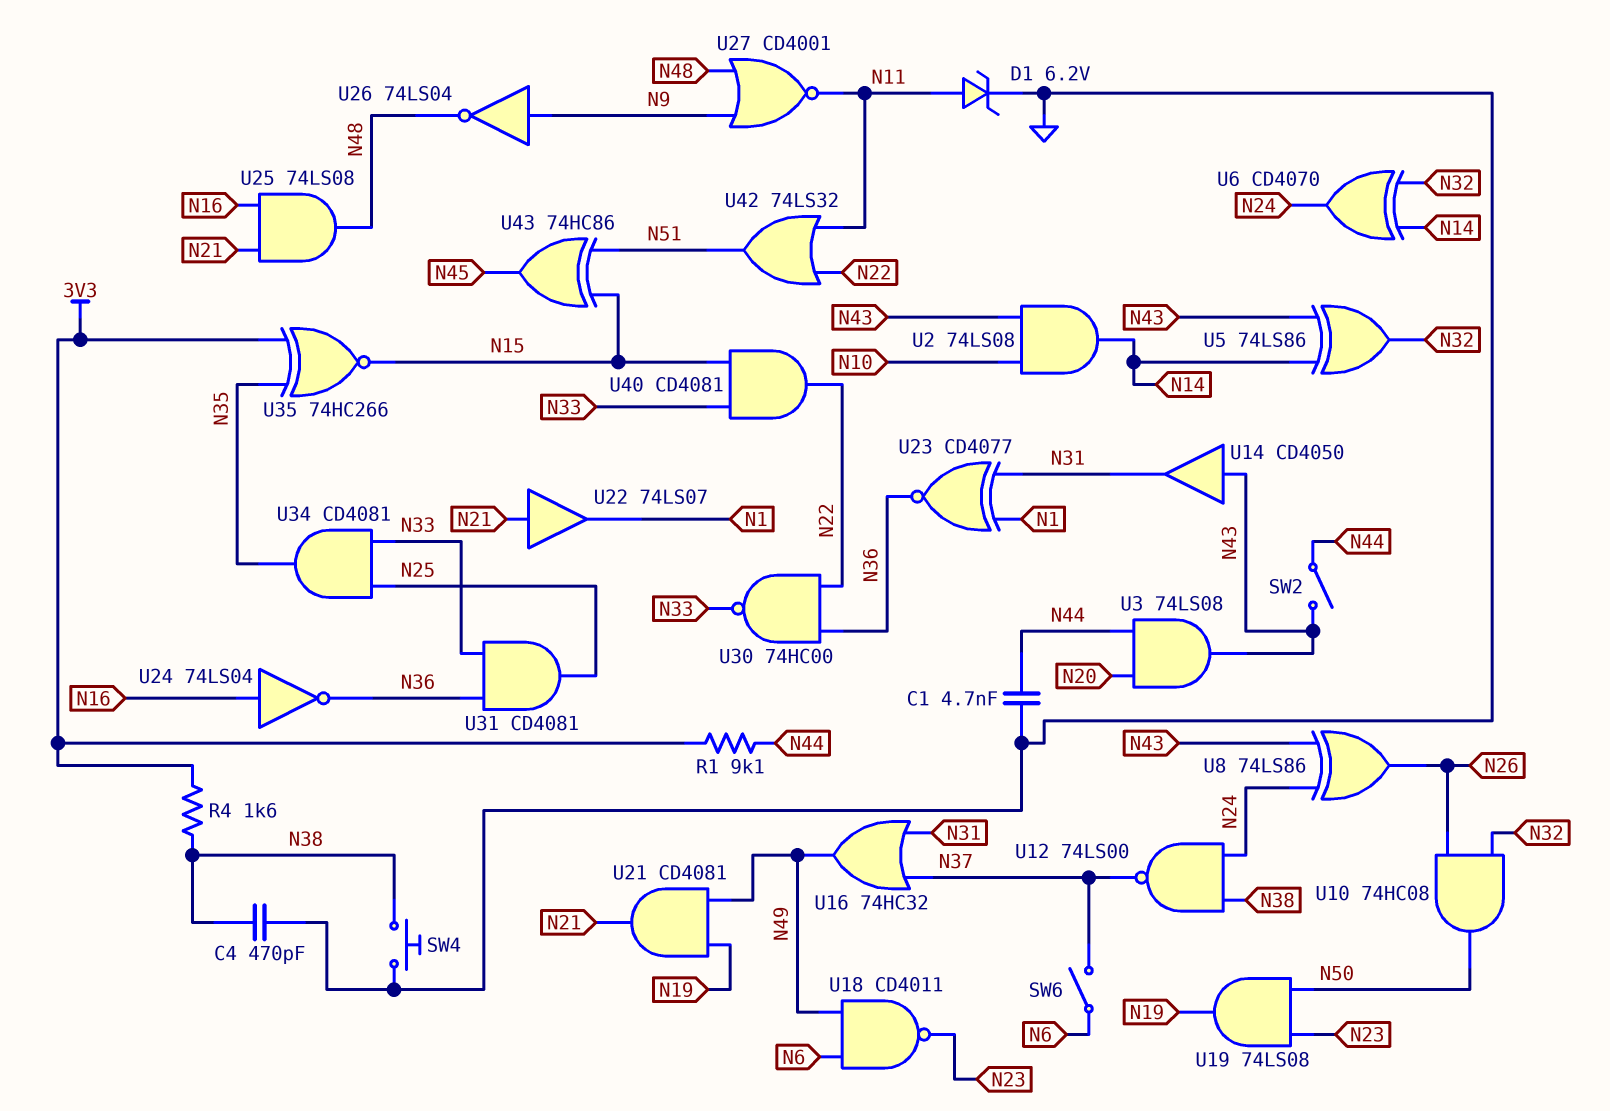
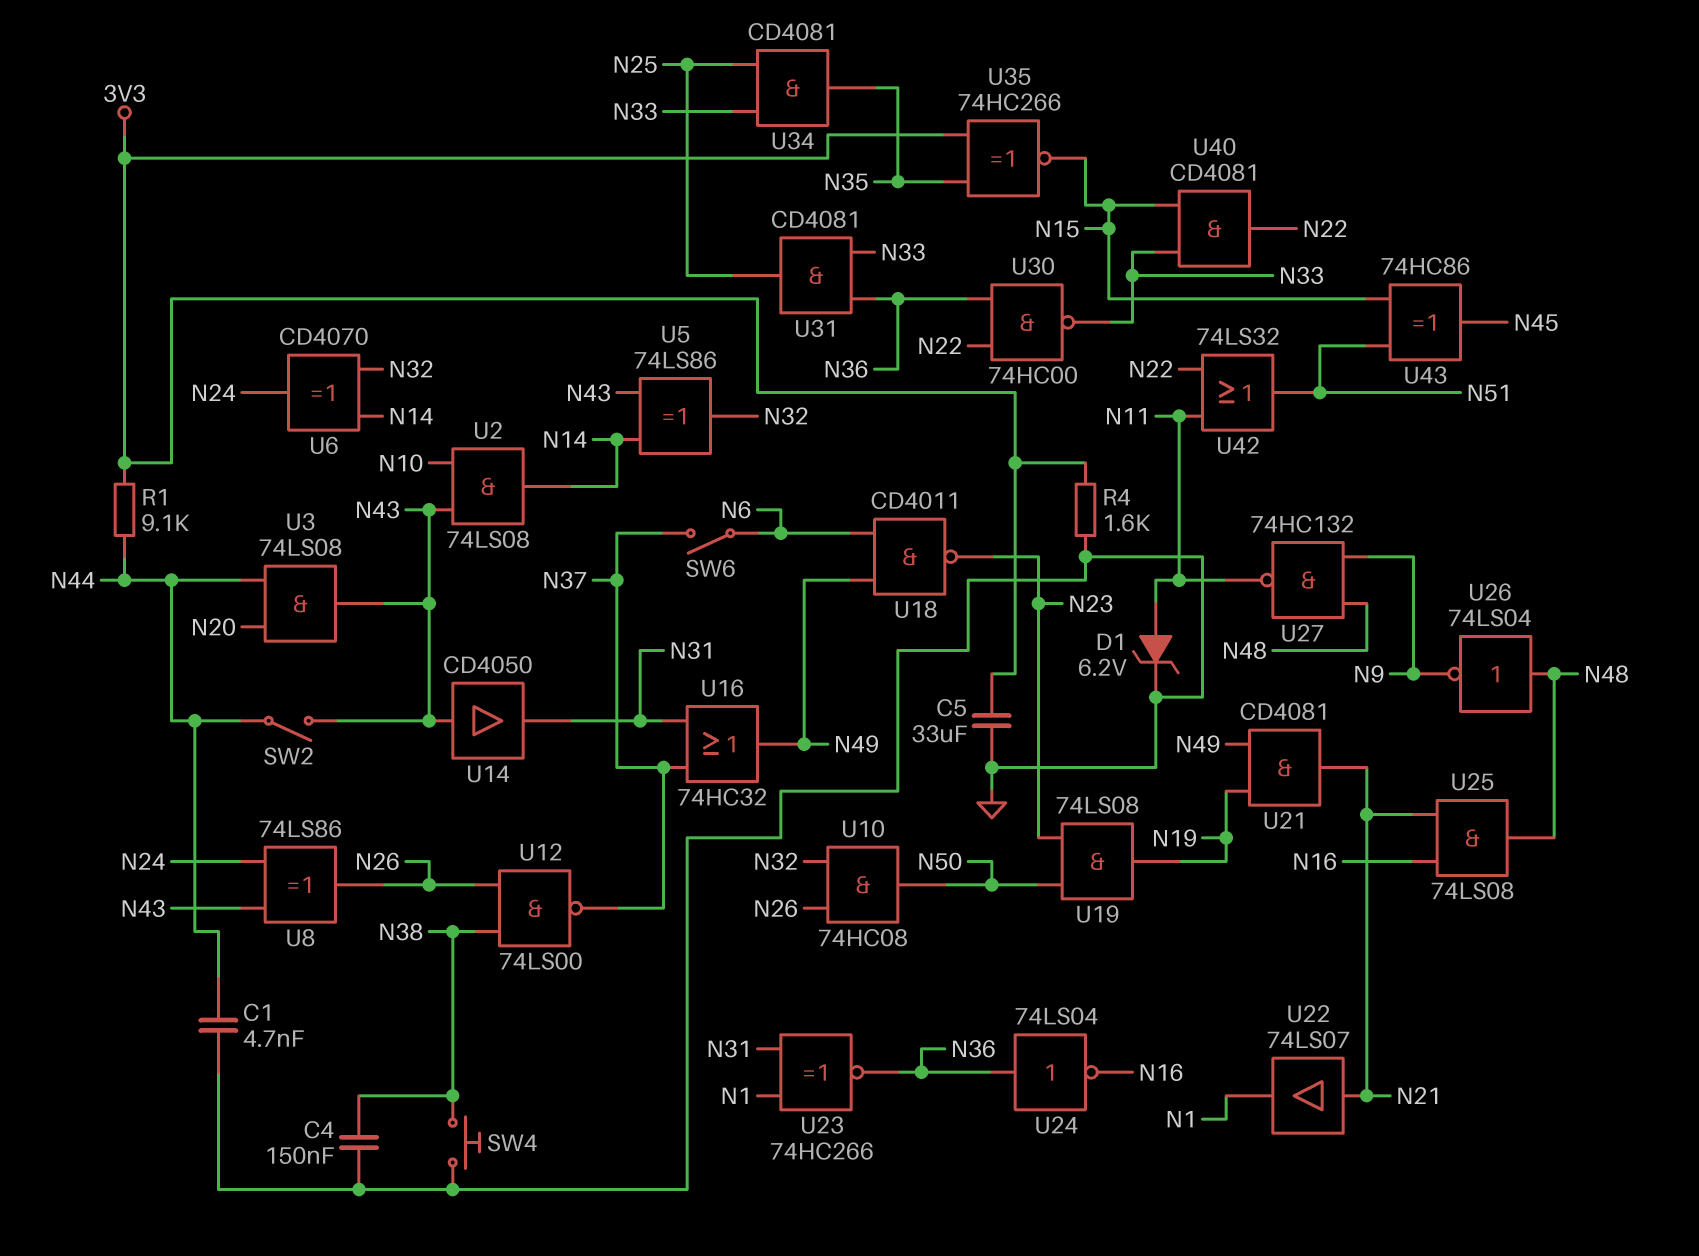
C4: 470pF (GND, N38) -> 150nF (GND, N38)
C5: none -> 33uF (3V3, GND)
R4: 1.6k (3V3, N38) -> 1.6k (3V3, GND)
U12: NAND 74LS00 (in N24, in N38, out N37) -> NAND 74LS00 (in N26, in N38, out N37)
U23: XNOR CD4077 (in N1, in N31, out N36) -> XNOR 74HC266 (in N1, in N31, out N36)
U24: NOT 74LS04 (in N16, out N36) -> NOT 74LS04 (in N36, out N16)
U26: NOT 74LS04 (in N9, out N48) -> NOT 74LS04 (in N48, out N9)
U27: NOR CD4001 (in N9, in N48, out N11) -> NAND 74HC132 (in N9, in N48, out N11)

